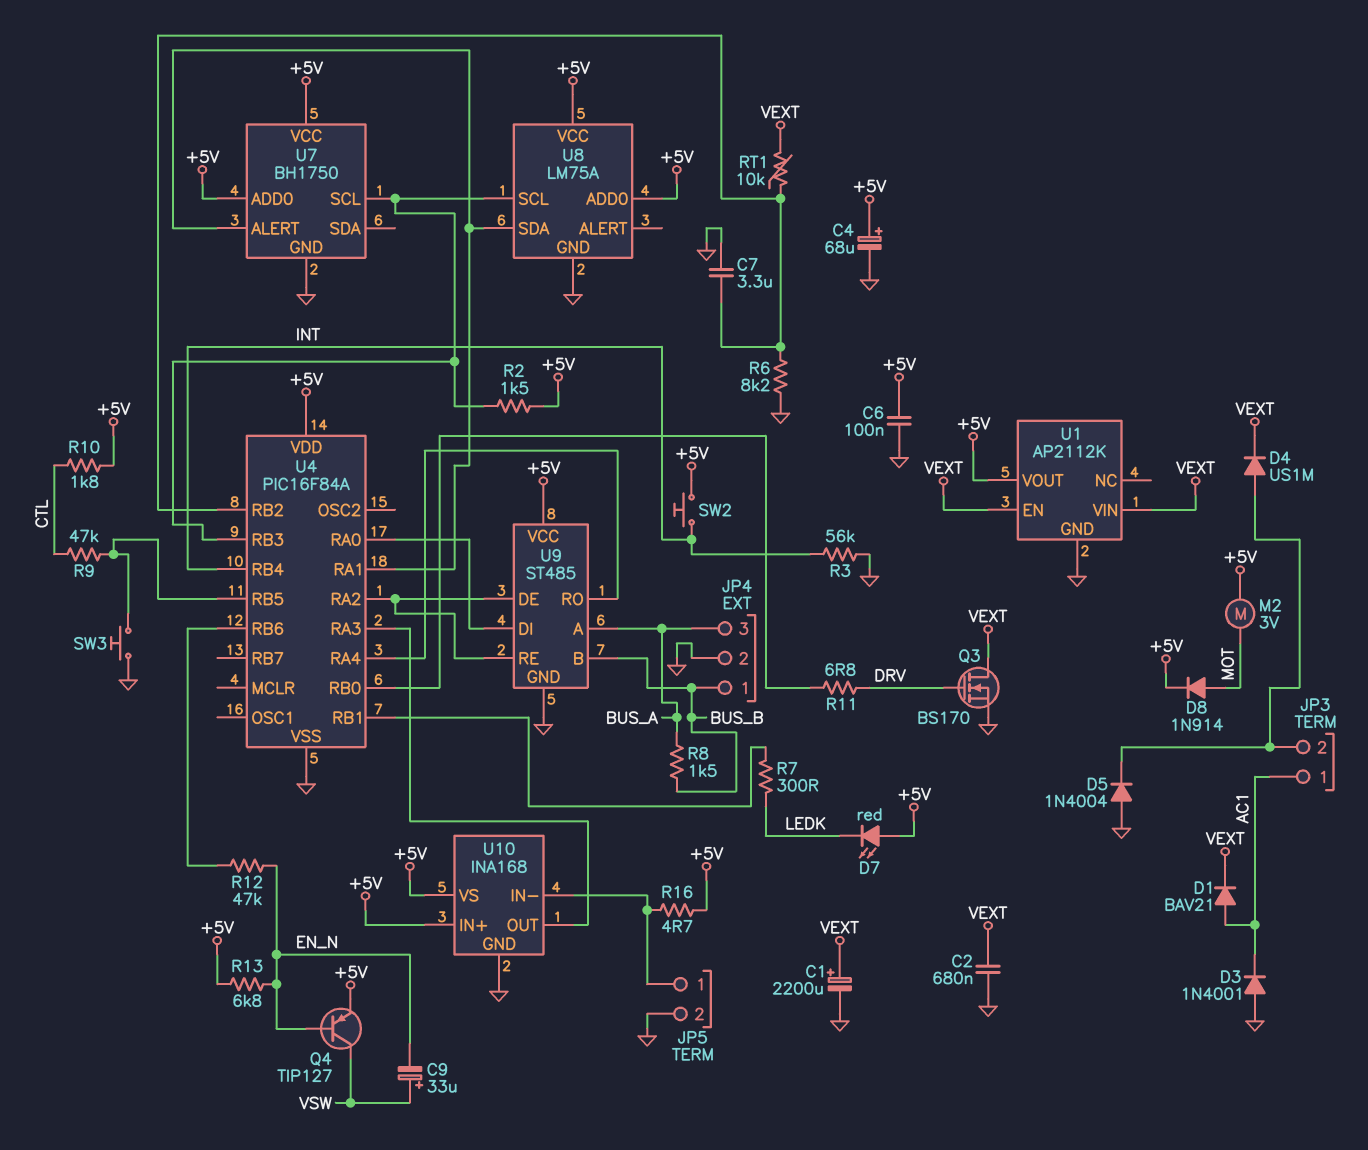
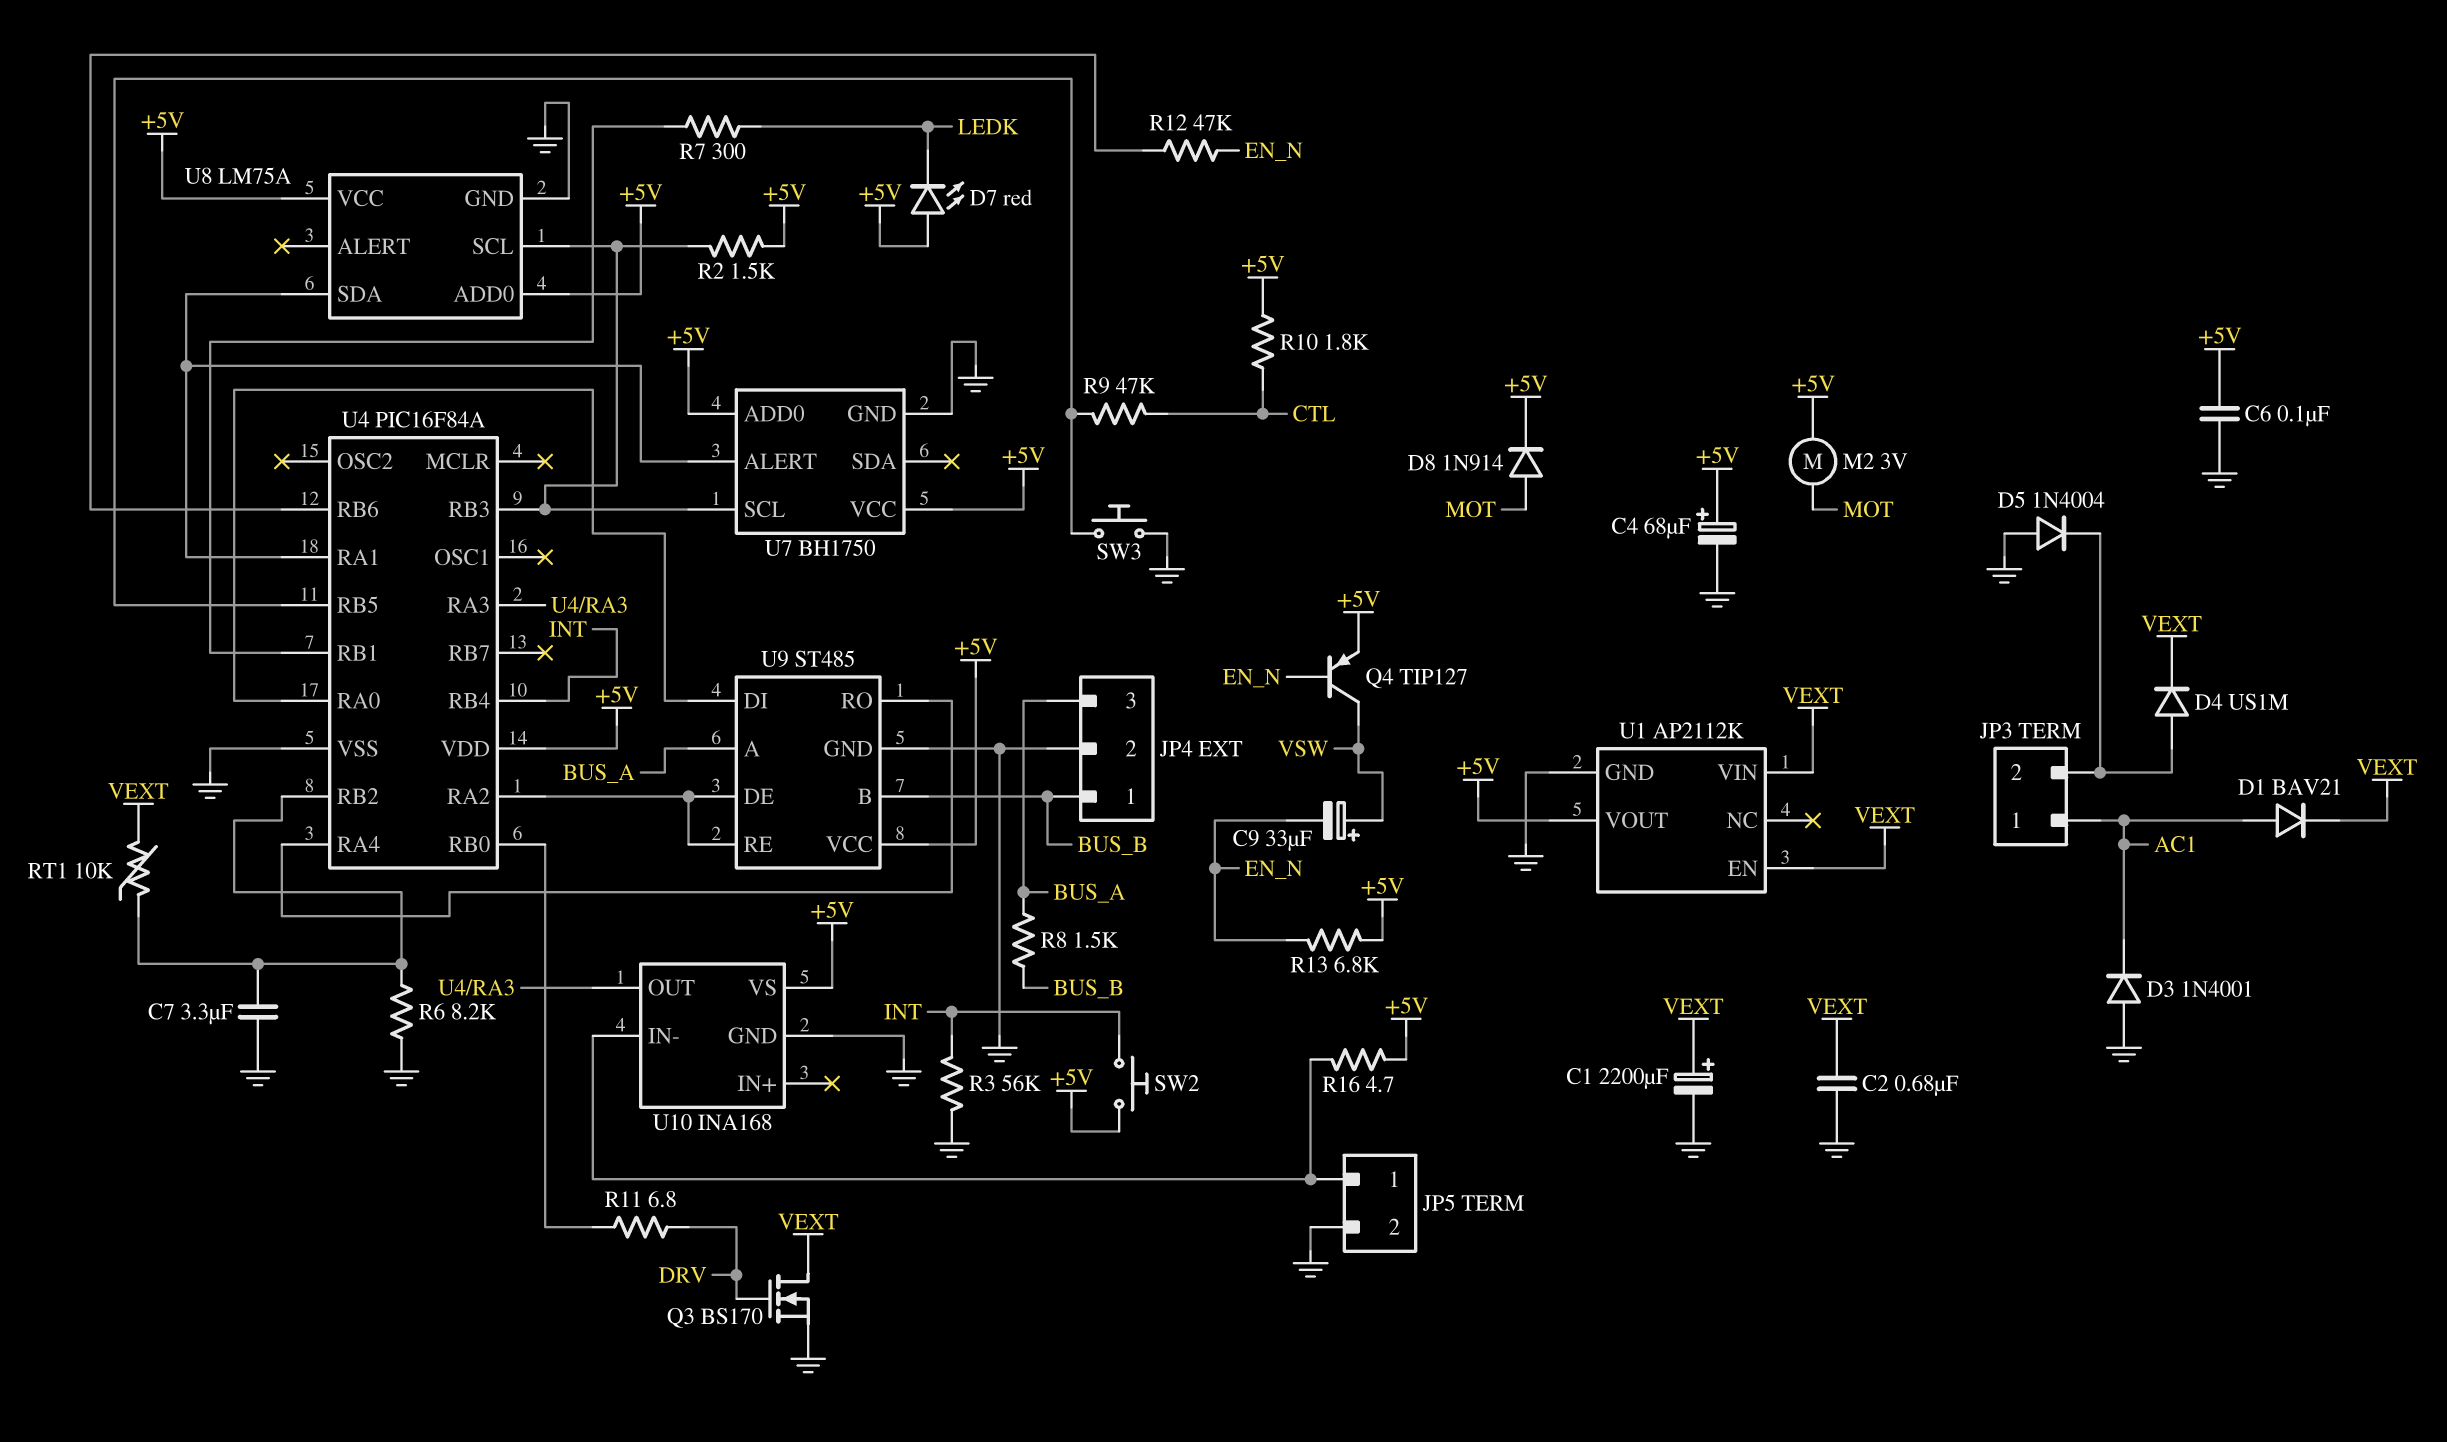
U10 pin IN+: +5V -> none

